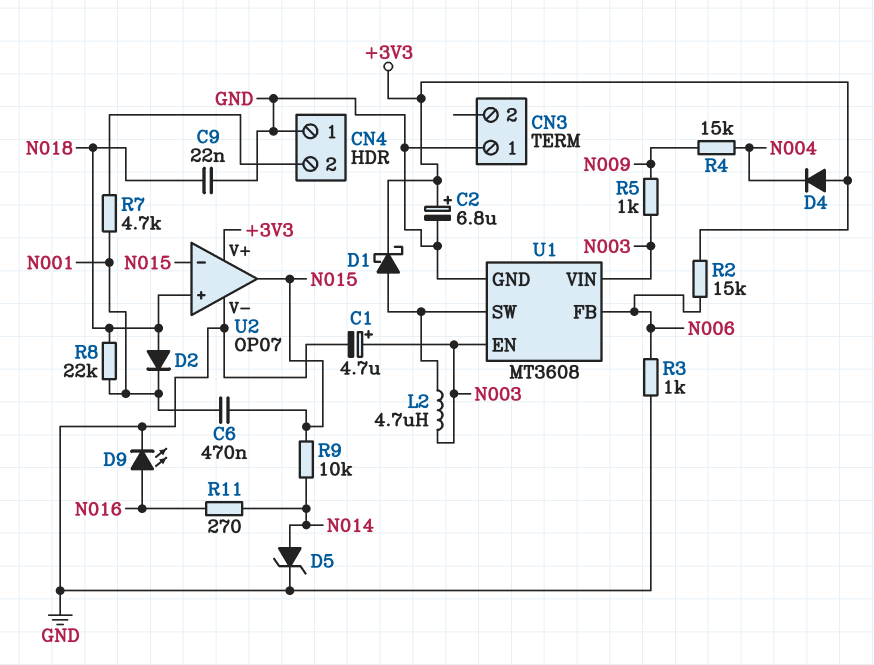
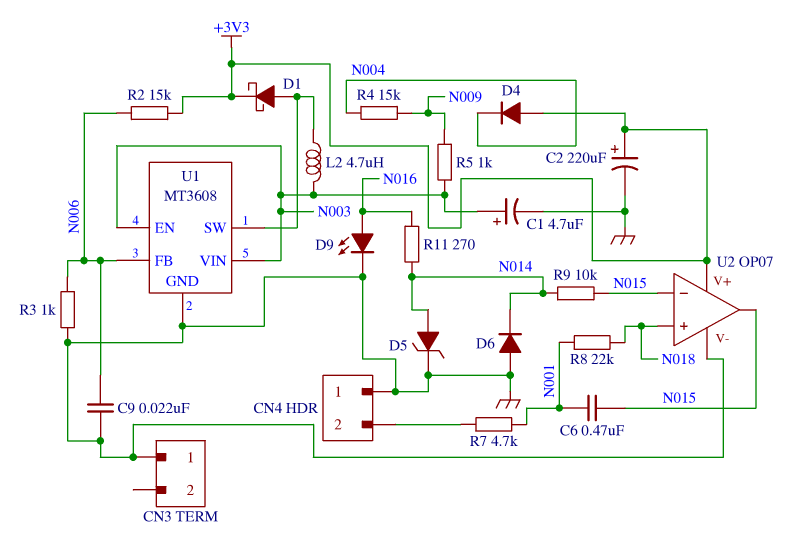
C2: 6.8uF (plus +3V3, minus GND) -> 220uF (plus +3V3, minus GND)
C9: 22nF (GND, N018) -> 22nF (GND, N006)
D2: diode (A N018, K N001) -> none
D6: none -> diode (A GND, K N014)

